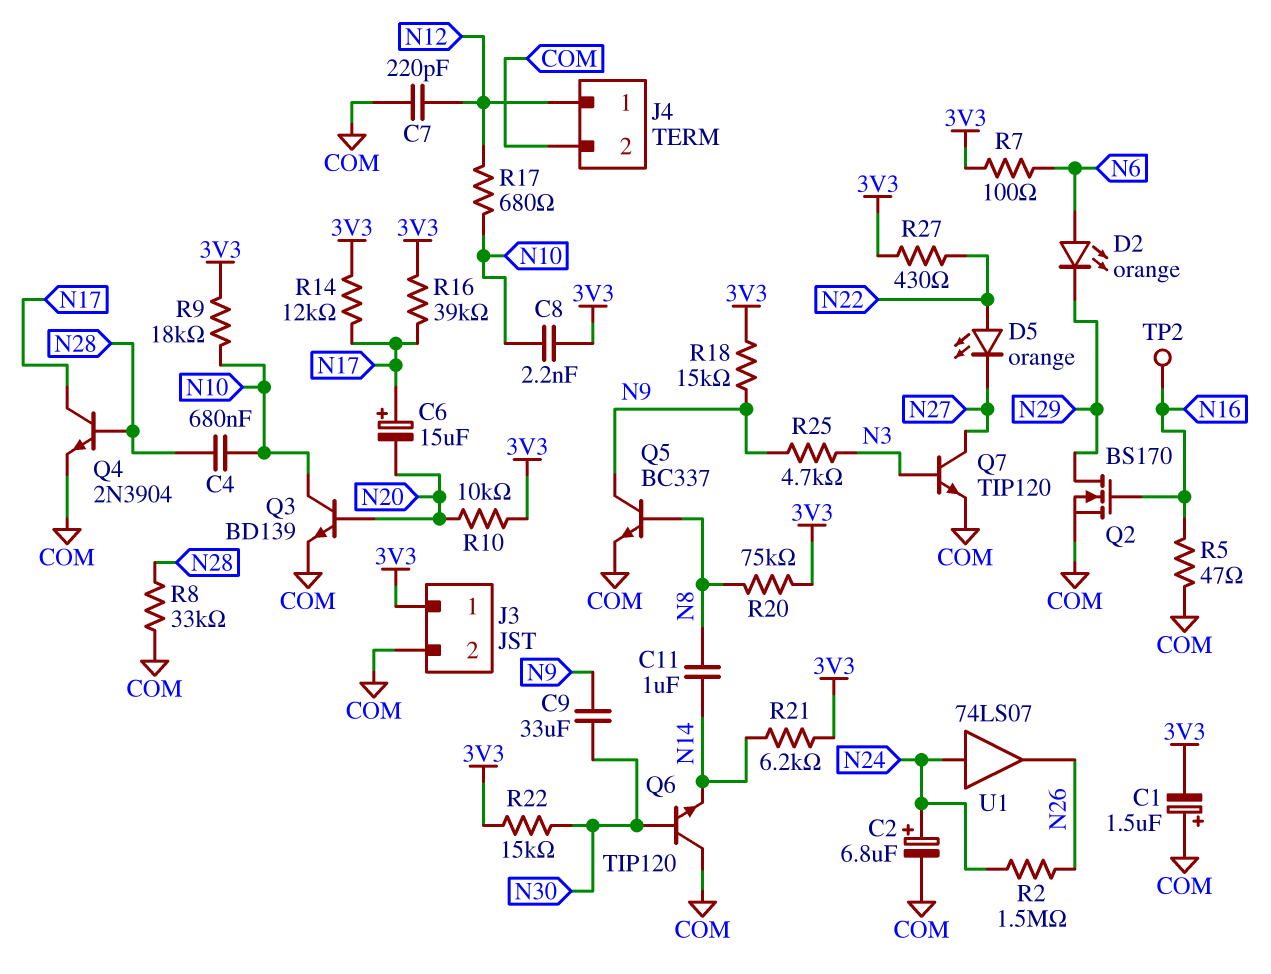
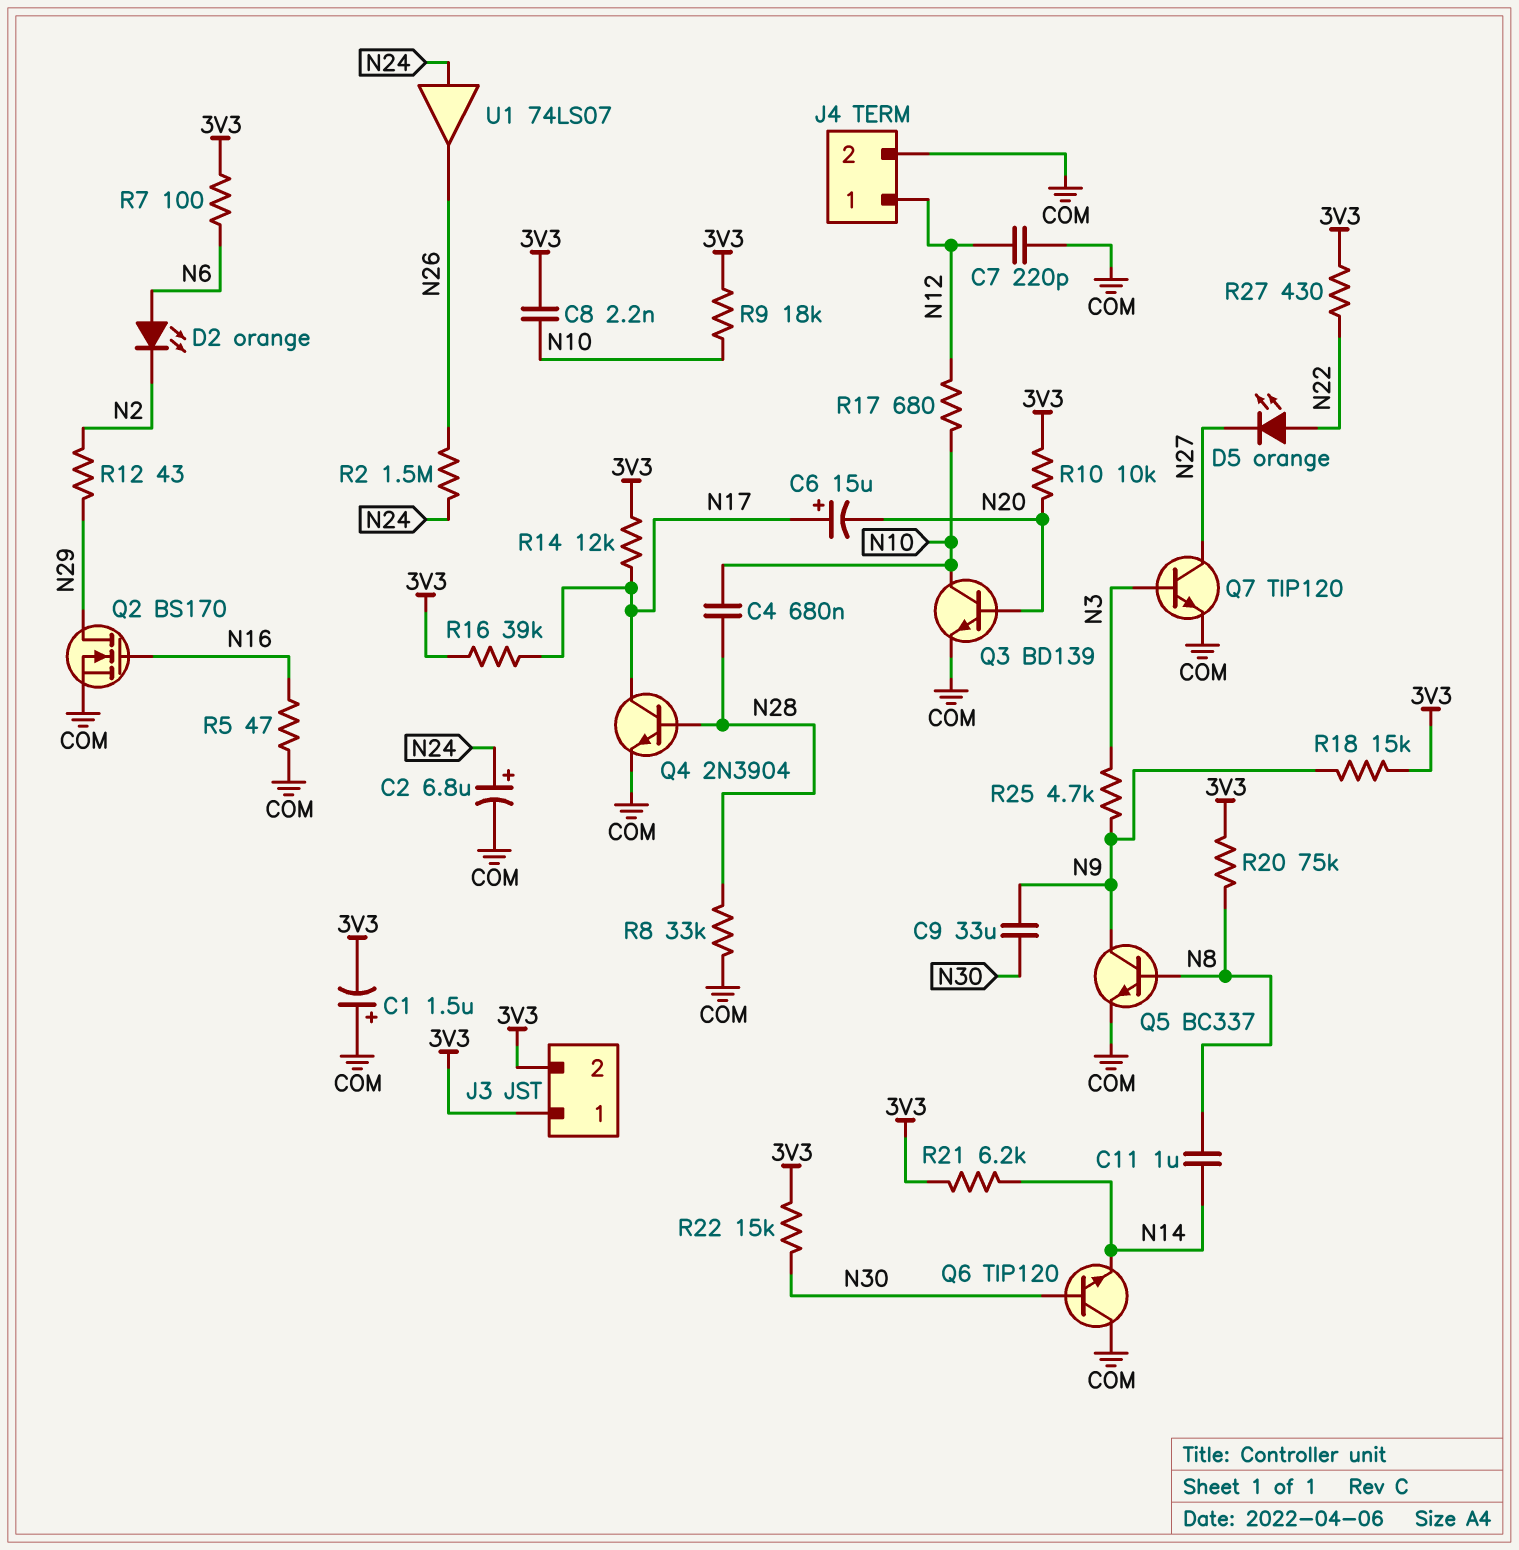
D2: LED orange (A N6, K N29) -> LED orange (A N6, K N2)
J3 pin 2: COM -> 3V3
R12: none -> 43 (N2, N29)
TP2: test point (N16) -> none

